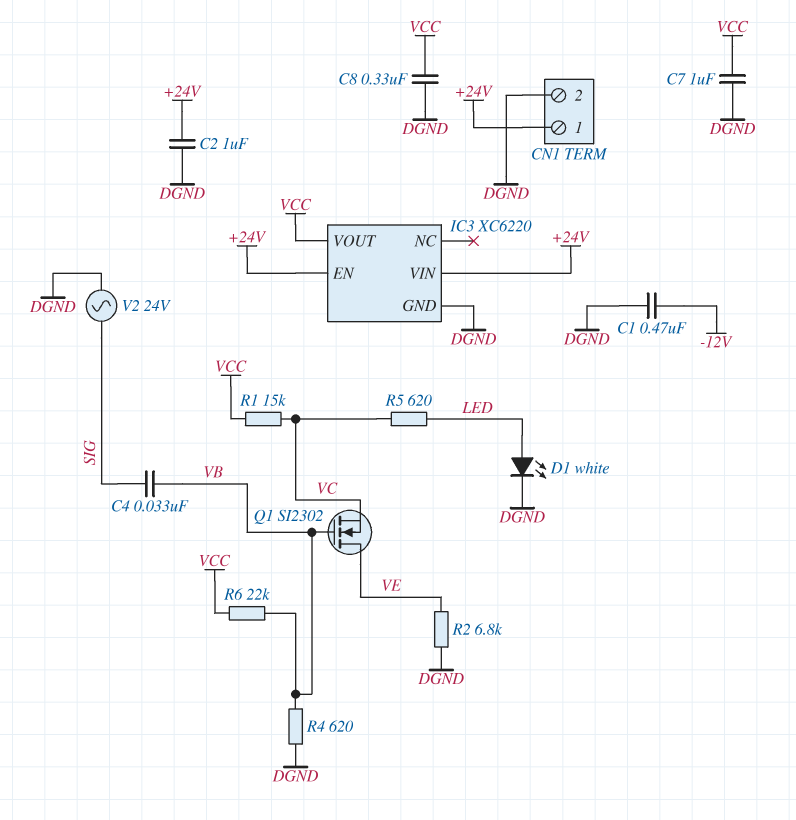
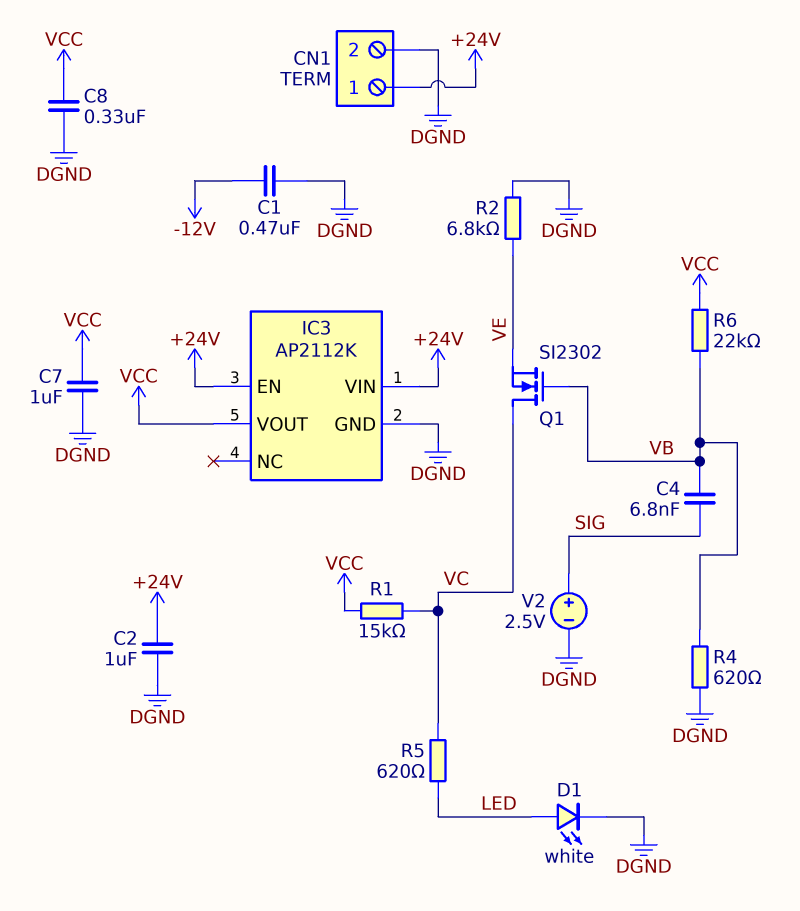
C4: 33nF (SIG, VB) -> 6.8nF (SIG, VB)
IC3: XC6220 -> AP2112K
Q1: NMOS SI2302 (G VB, D VE, S VC) -> NMOS SI2302 (G VB, D VC, S VE)
V2: AC 24V (DGND, SIG) -> 2.5V (plus SIG, minus DGND)

